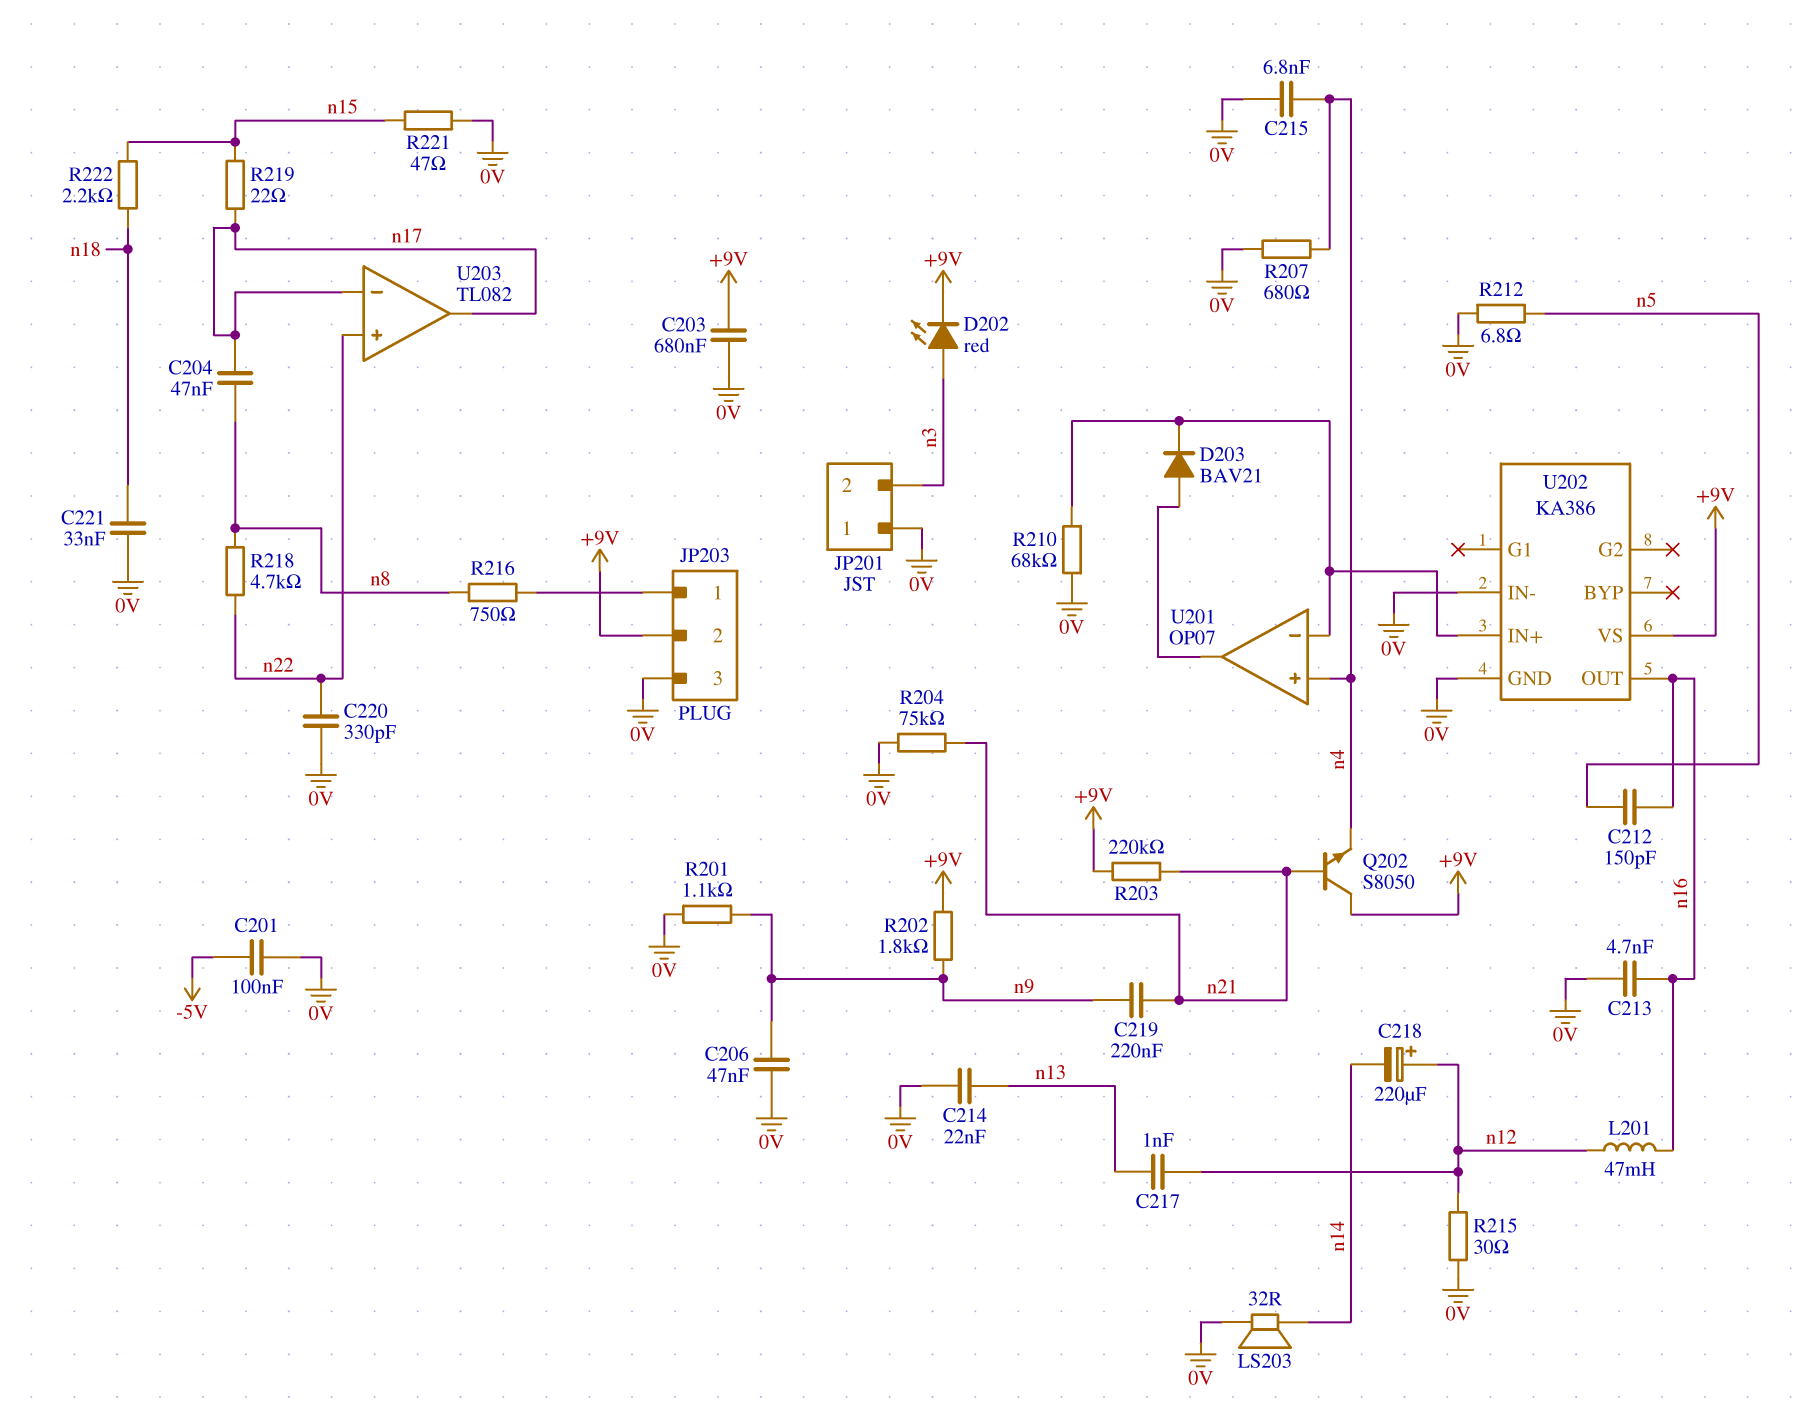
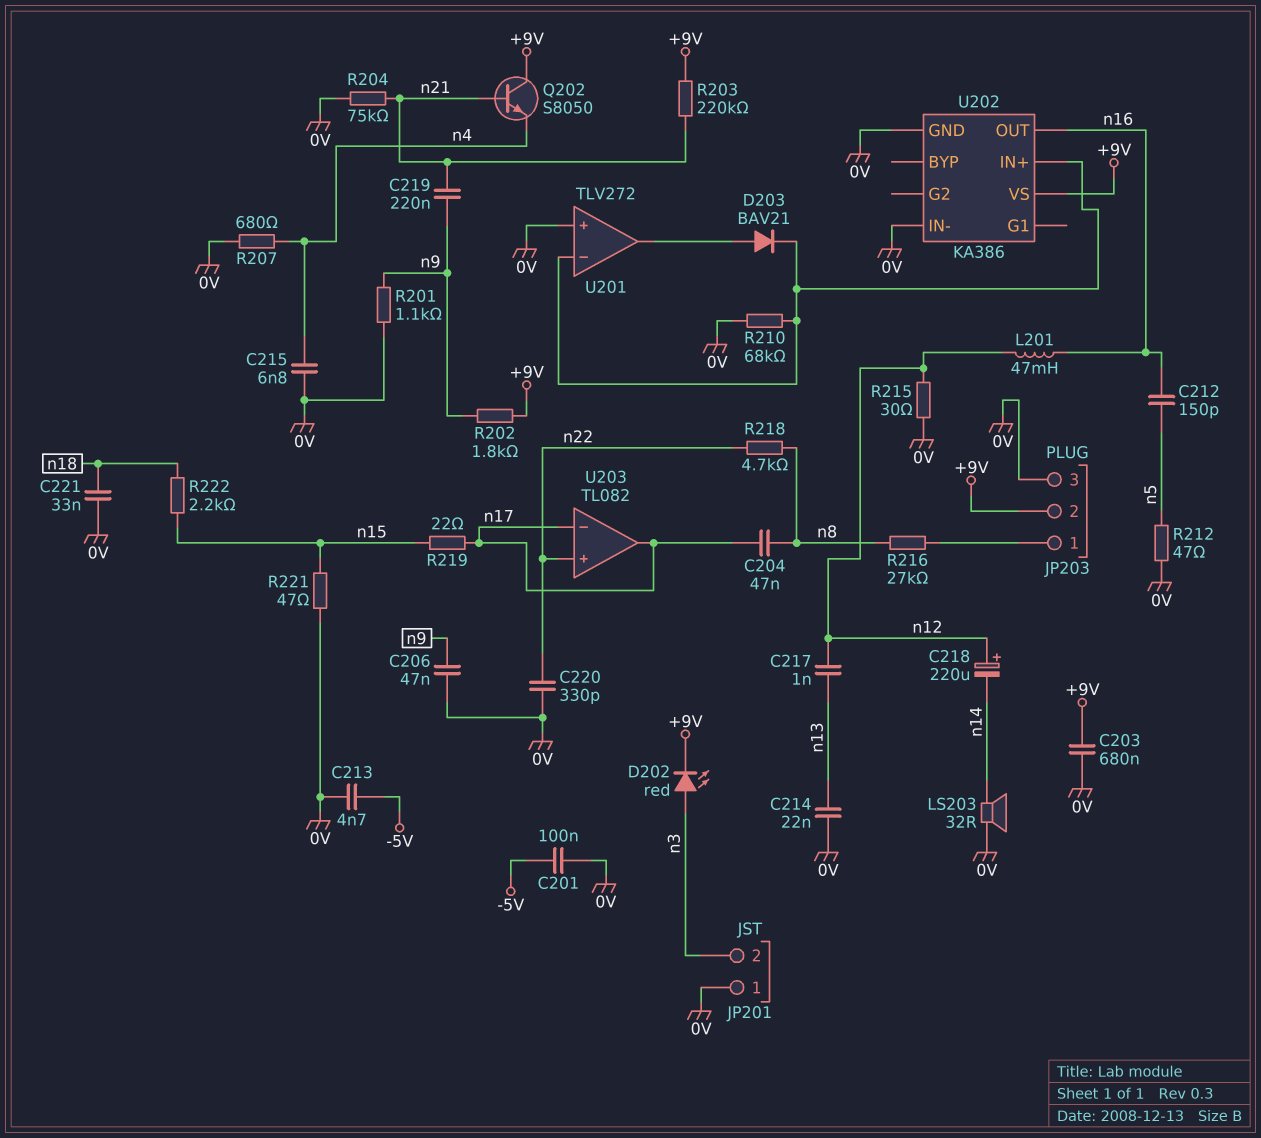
C213: 4.7nF (0V, n16) -> 4.7nF (-5V, 0V)
R212: 6.8 (0V, n5) -> 47 (0V, n5)
R216: 750 (JP203/1, n8) -> 27k (JP203/1, n8)
U201: OP07 -> TLV272
U201 pin in+: n4 -> 0V

